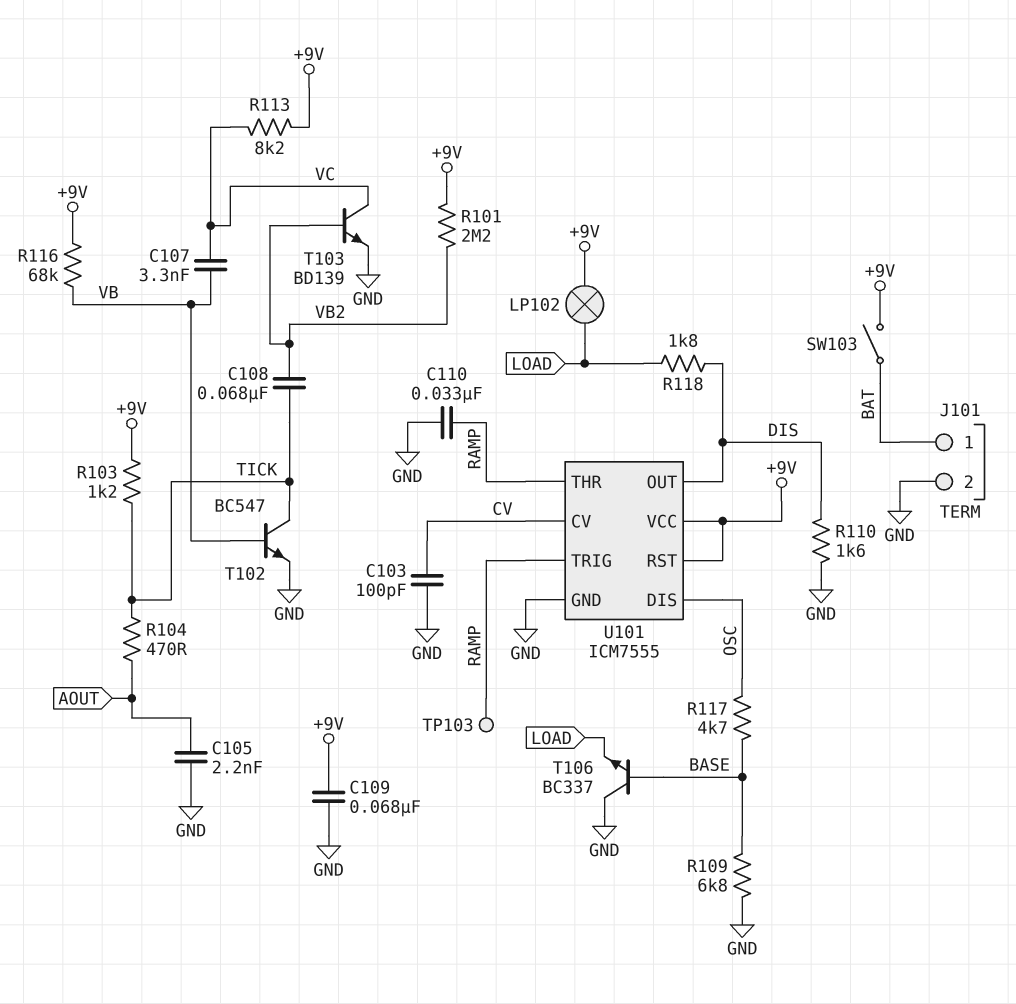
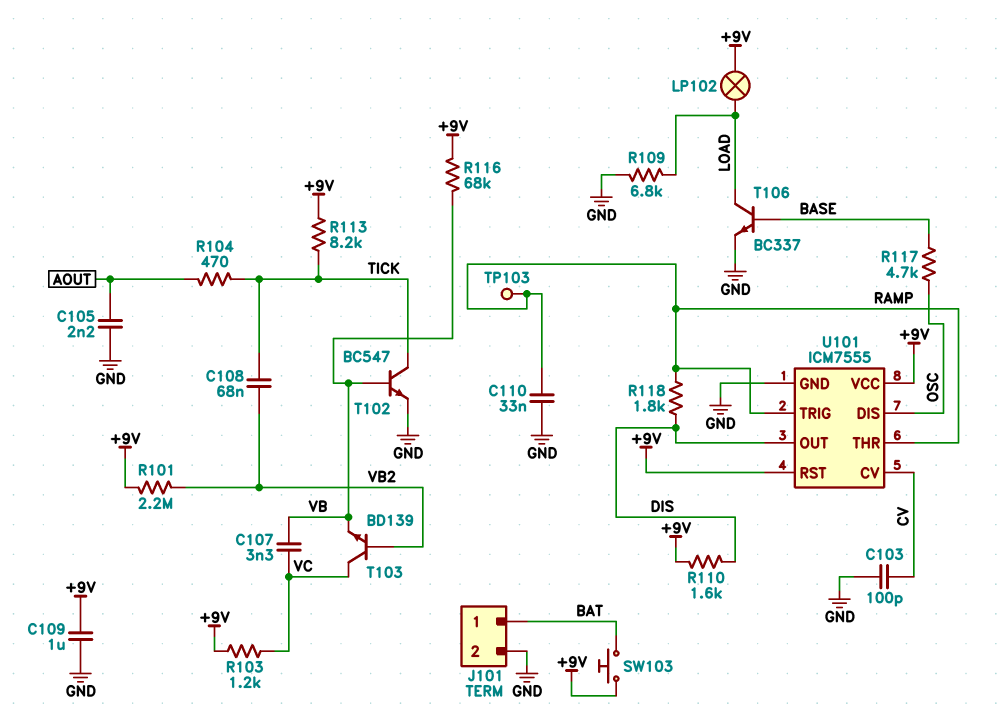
C109: 68nF (+9V, GND) -> 1uF (+9V, GND)
R103: 1.2k (+9V, TICK) -> 1.2k (+9V, VC)
R109: 6.8k (BASE, GND) -> 6.8k (GND, LOAD)
R110: 1.6k (DIS, GND) -> 1.6k (+9V, DIS)
R113: 8.2k (+9V, VC) -> 8.2k (+9V, TICK)
R118: 1.8k (DIS, LOAD) -> 1.8k (DIS, RAMP)
SW103: switch (+9V, BAT) -> button (+9V, BAT)
T103: NPN BD139 (B VB2, C VC, E GND) -> NPN BD139 (B VB2, C VC, E VB)
T106: NPN BC337 (B BASE, C GND, E LOAD) -> NPN BC337 (B BASE, C LOAD, E GND)

